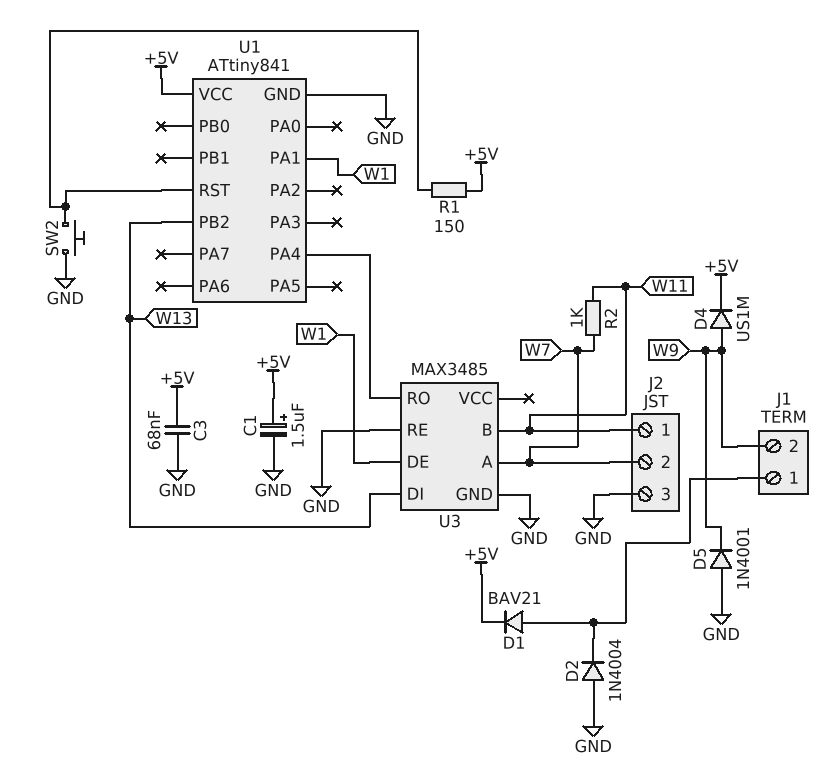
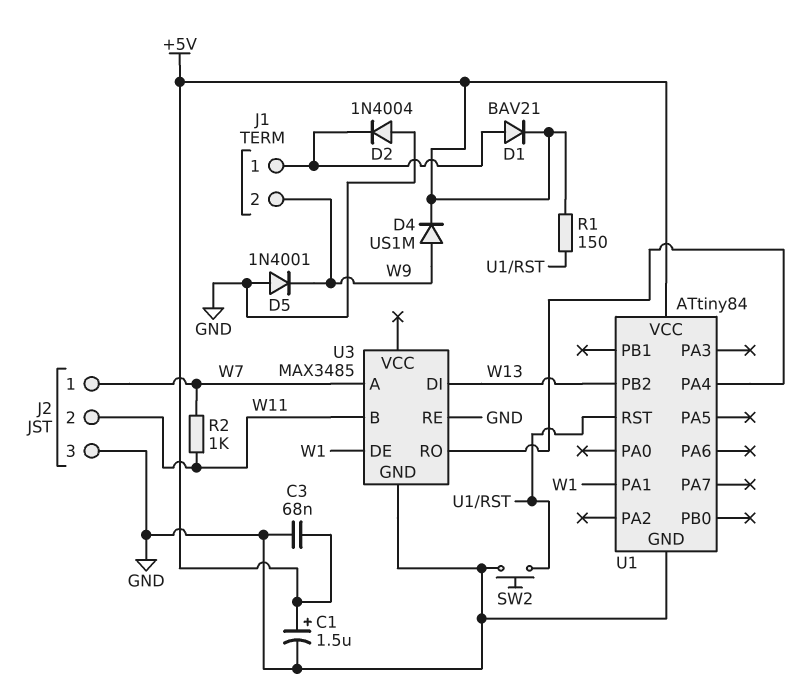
J2 pin 1: W11 -> W7
J2 pin 2: W7 -> W11
U1: ATtiny841 -> ATtiny84

